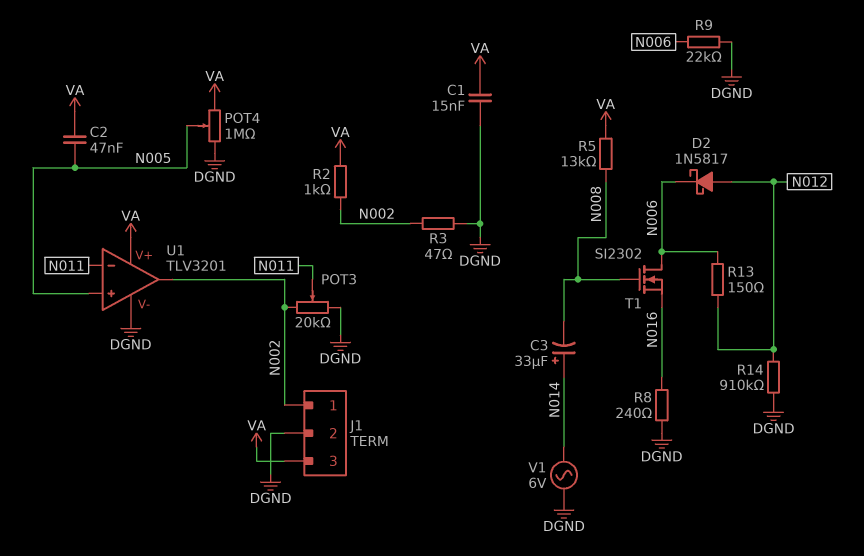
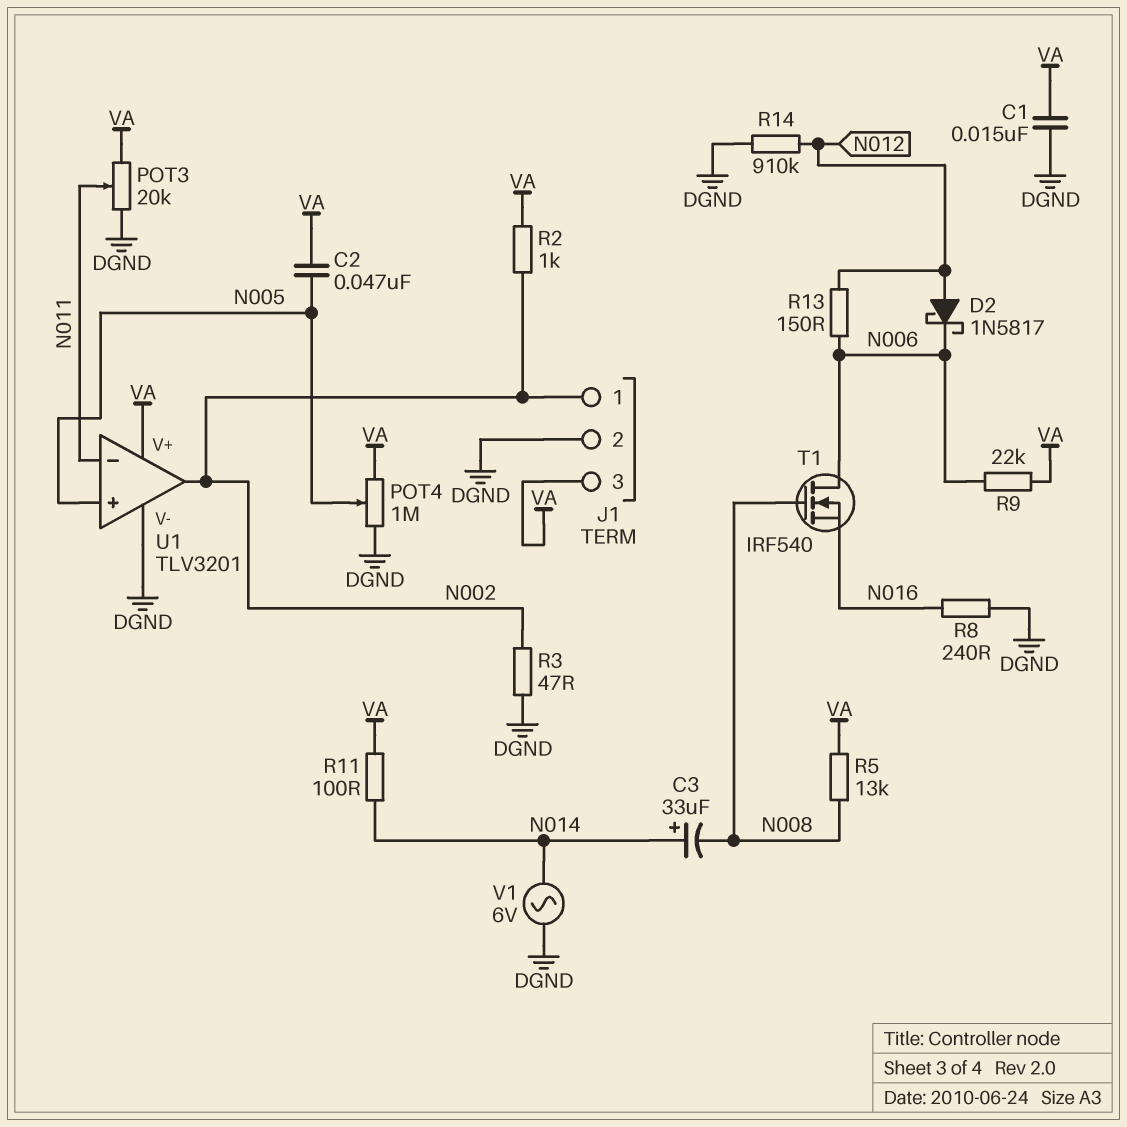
POT3: 20k (DGND, N002, wiper N011) -> 20k (DGND, VA, wiper N011)
R9: 22k (DGND, N006) -> 22k (N006, VA)
R11: none -> 100 (N014, VA)
T1: NMOS SI2302 (G N008, D N006, S N016) -> NMOS IRF540 (G N008, D N006, S N016)

